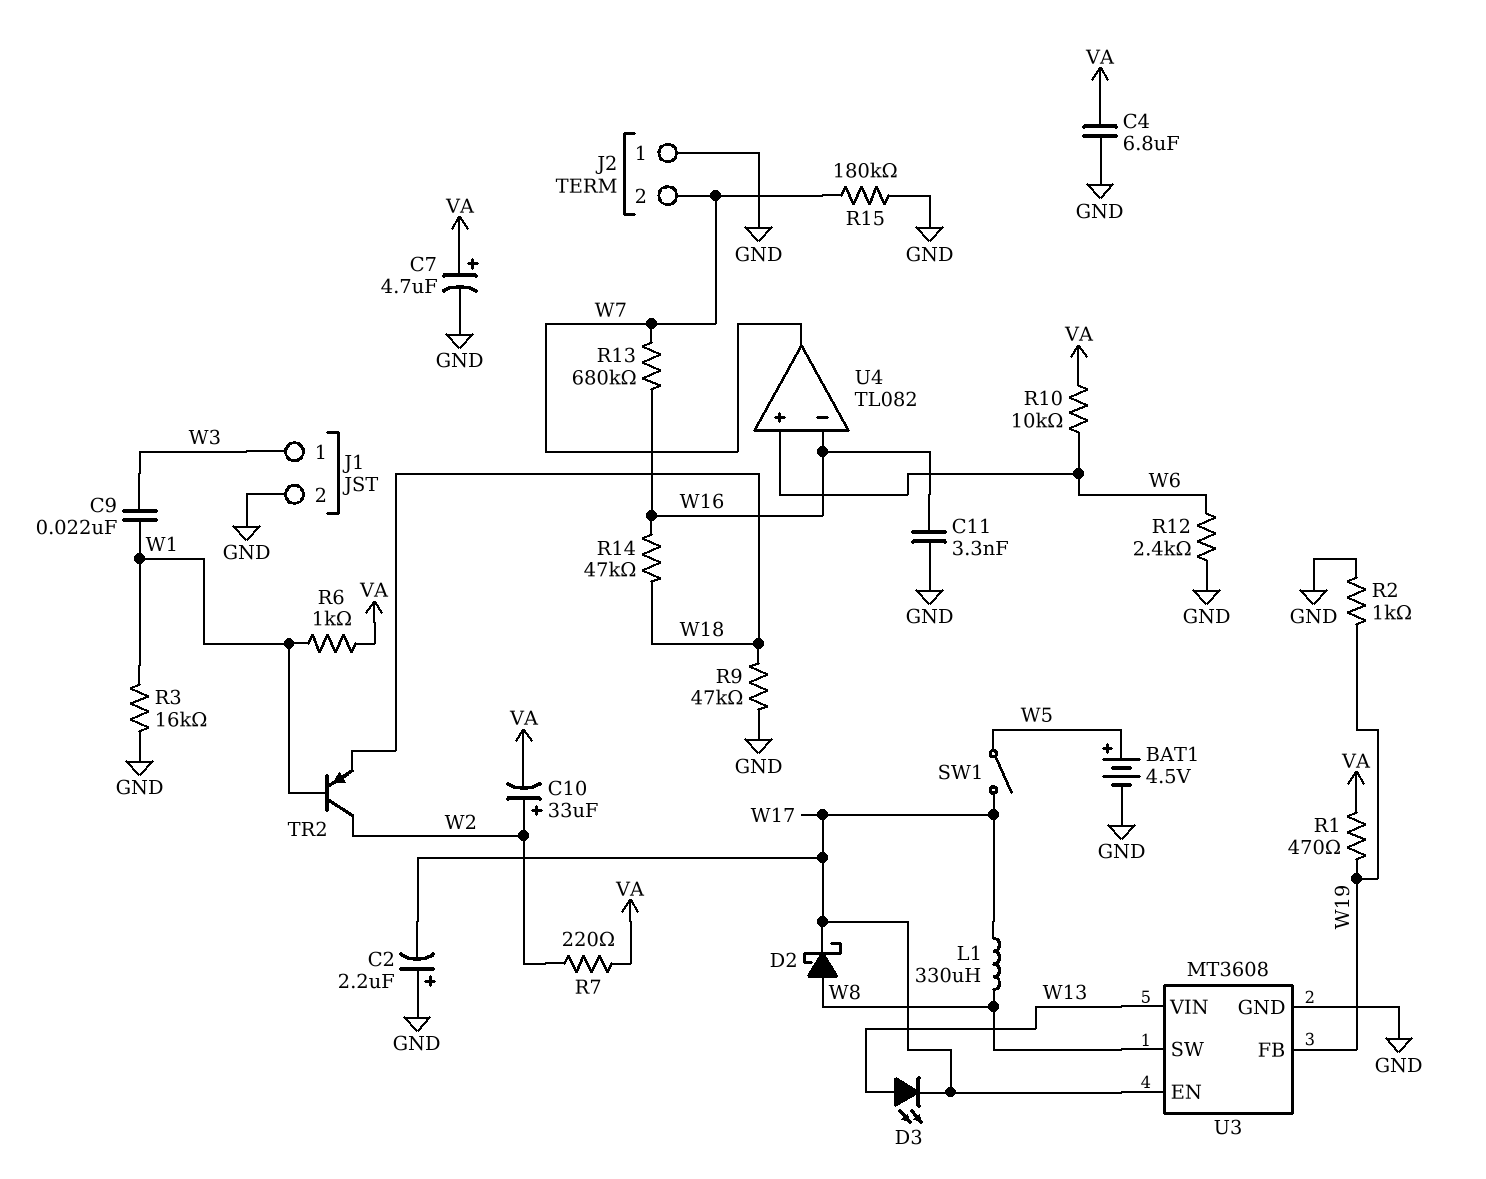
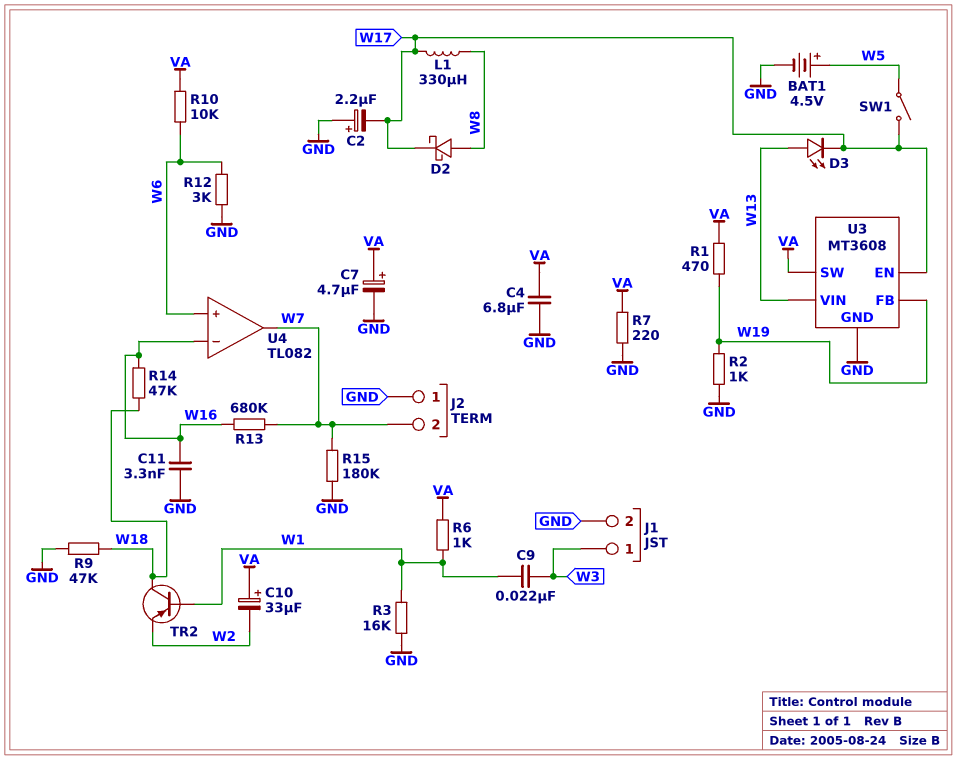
C10: 33uF (plus W2, minus VA) -> 33uF (plus VA, minus W2)
R7: 220 (VA, W2) -> 220 (GND, VA)
R12: 2.4k (GND, W6) -> 3k (GND, W6)
TR2: PNP (B W1, C W2, E W18) -> PNP (B W1, C W18, E W2)
U3 pin SW: W8 -> VA

